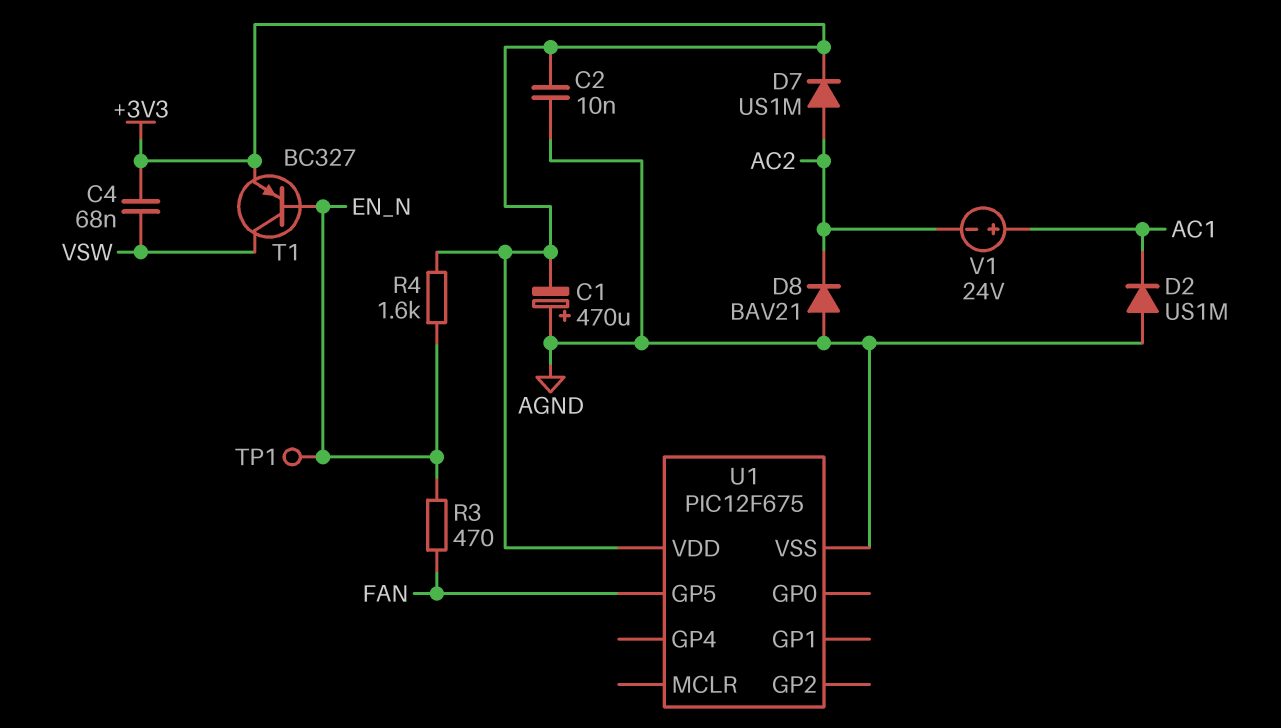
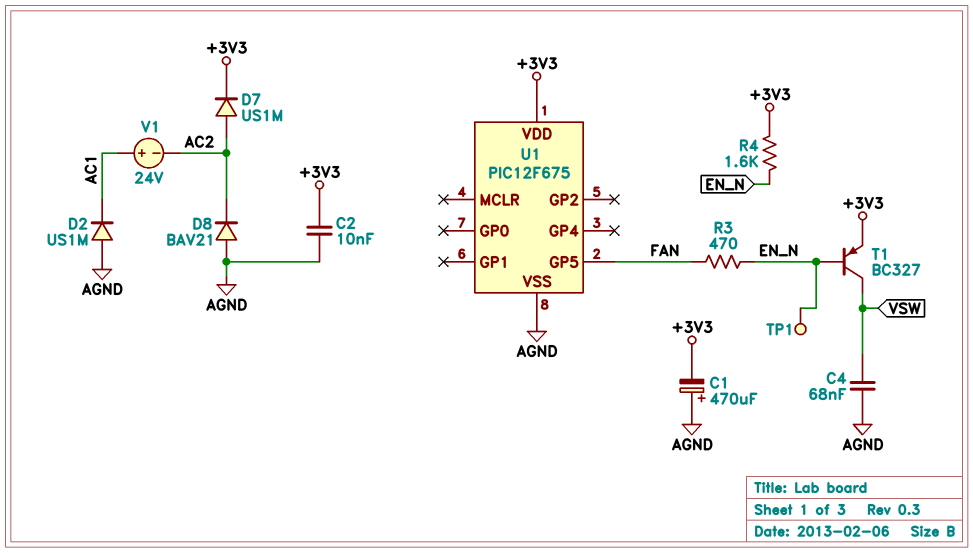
C4: 68nF (+3V3, VSW) -> 68nF (AGND, VSW)

